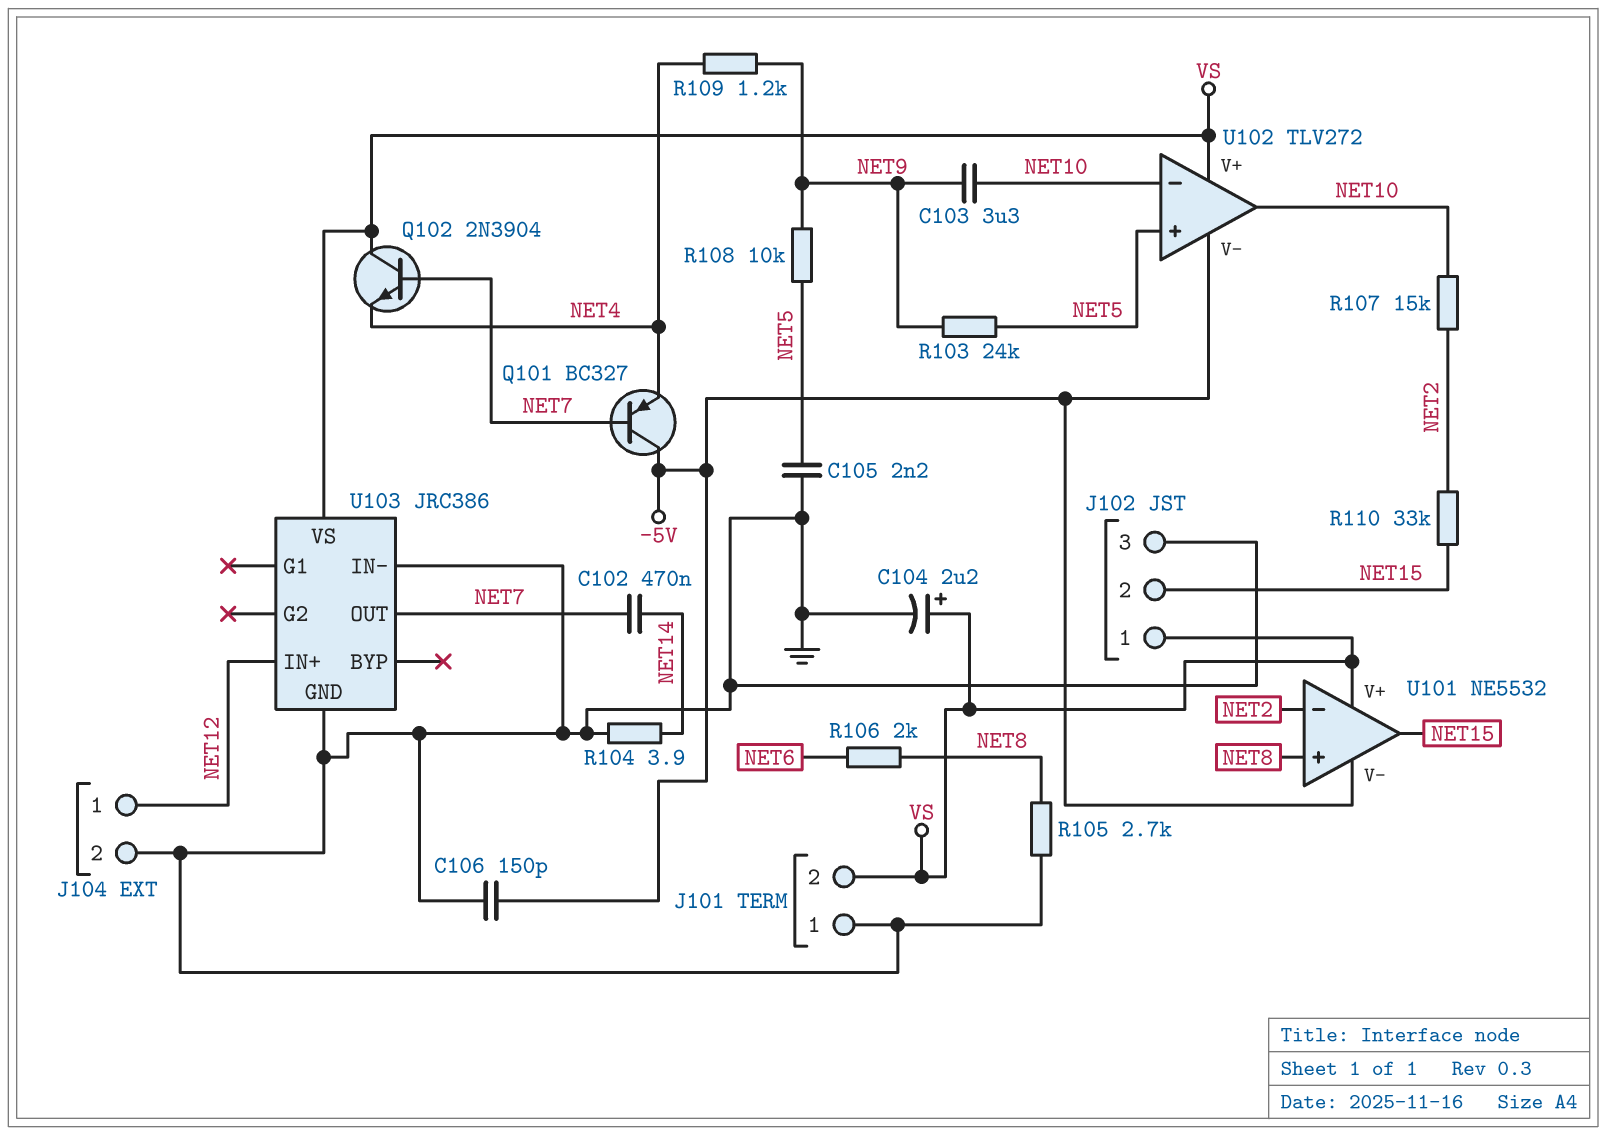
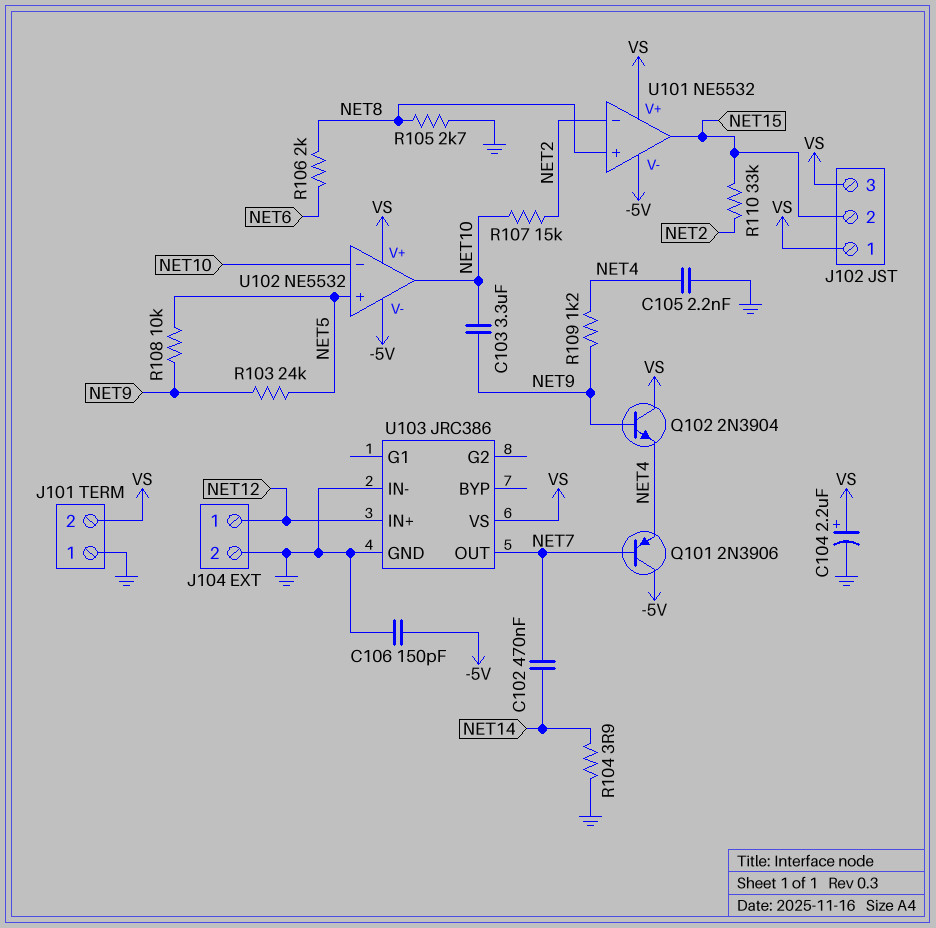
C105: 2.2nF (GND, NET5) -> 2.2nF (GND, NET4)
J102 pin 3: GND -> VS
Q101: PNP BC327 (B NET7, C -5V, E NET4) -> PNP 2N3906 (B NET7, C -5V, E NET4)
Q102: NPN 2N3904 (B NET7, C VS, E NET4) -> NPN 2N3904 (B NET9, C VS, E NET4)
U102: TLV272 -> NE5532

